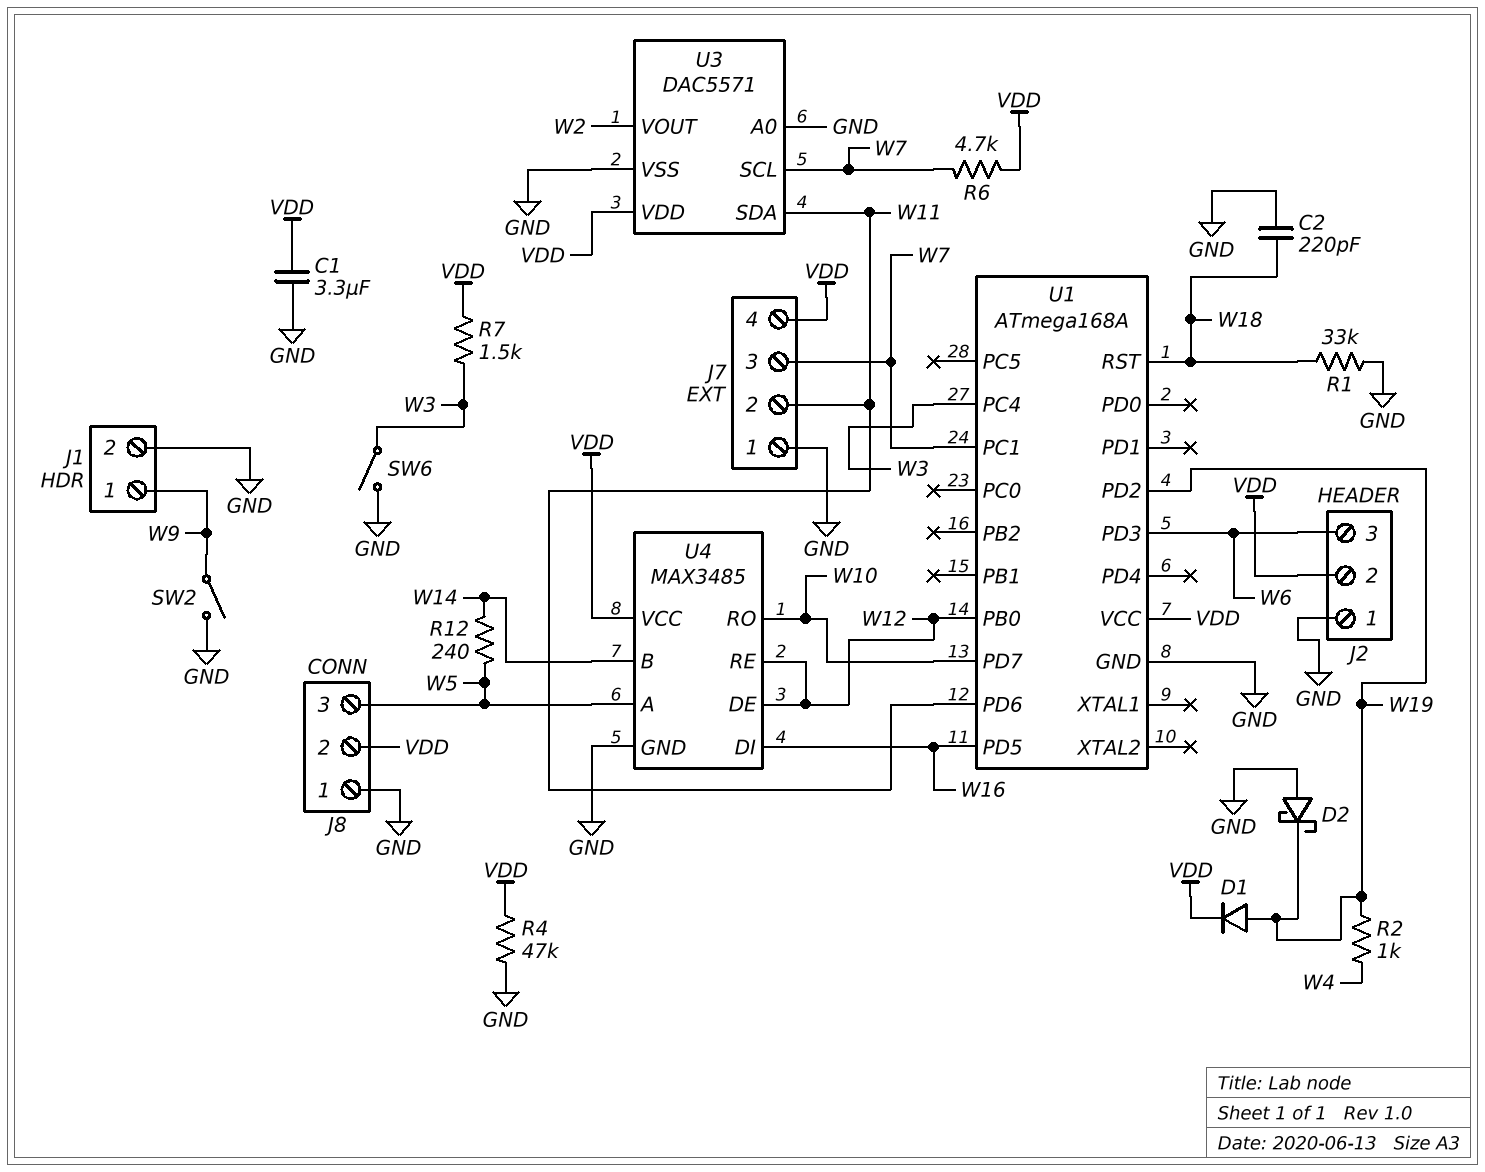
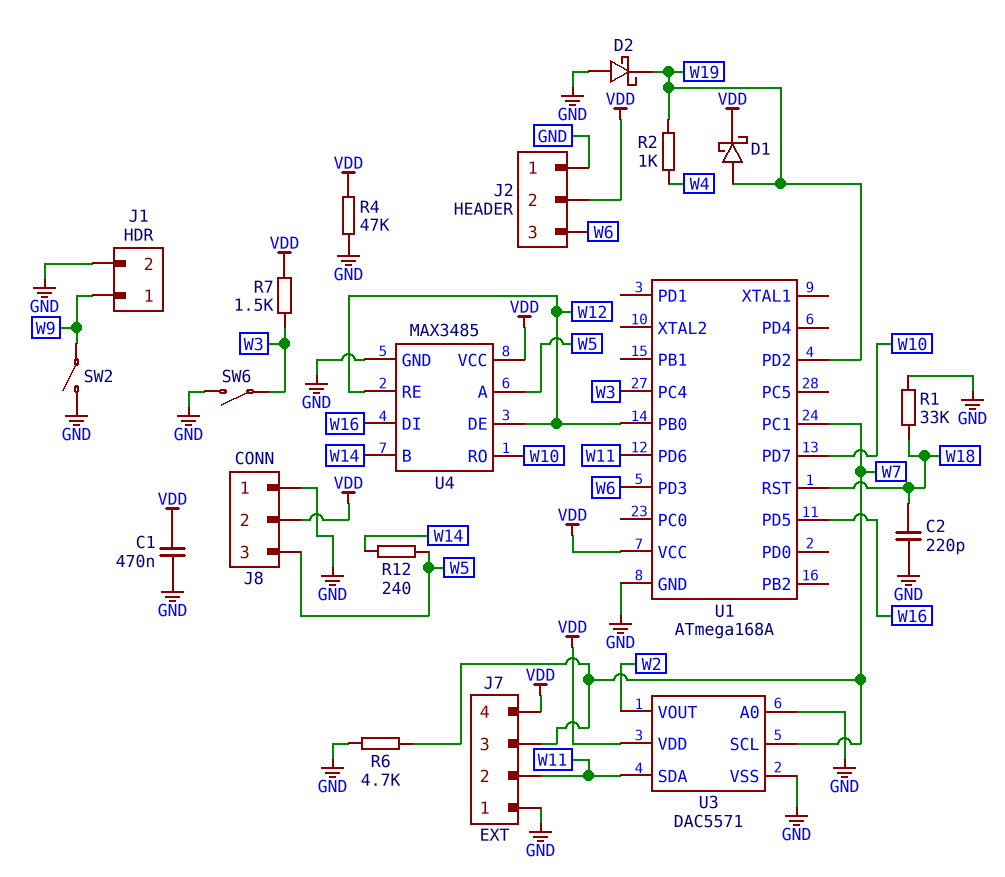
C1: 3.3uF (GND, VDD) -> 470nF (GND, VDD)
D1: diode (A W19, K VDD) -> schottky (A W19, K VDD)
R6: 4.7k (VDD, W7) -> 4.7k (GND, W7)

